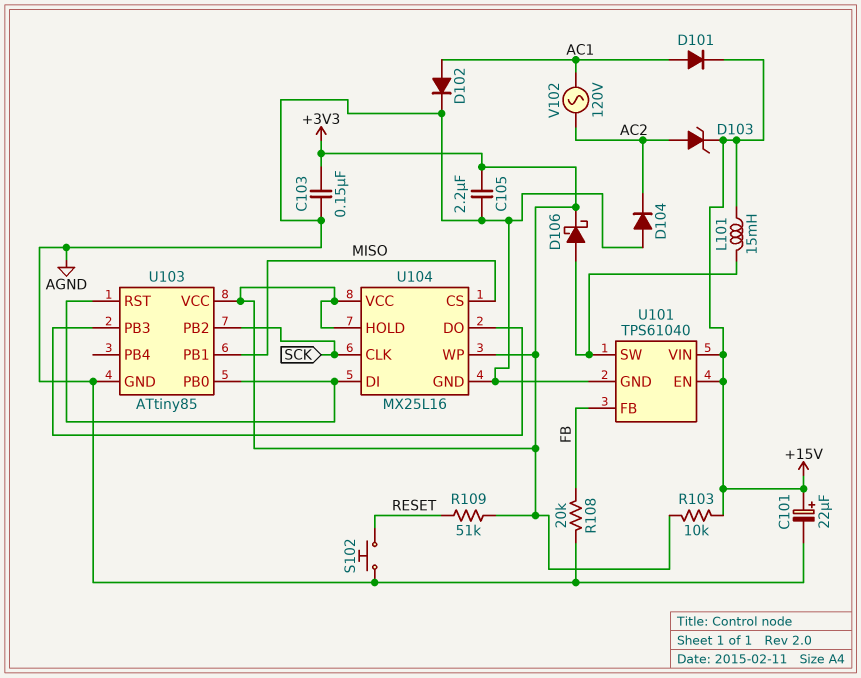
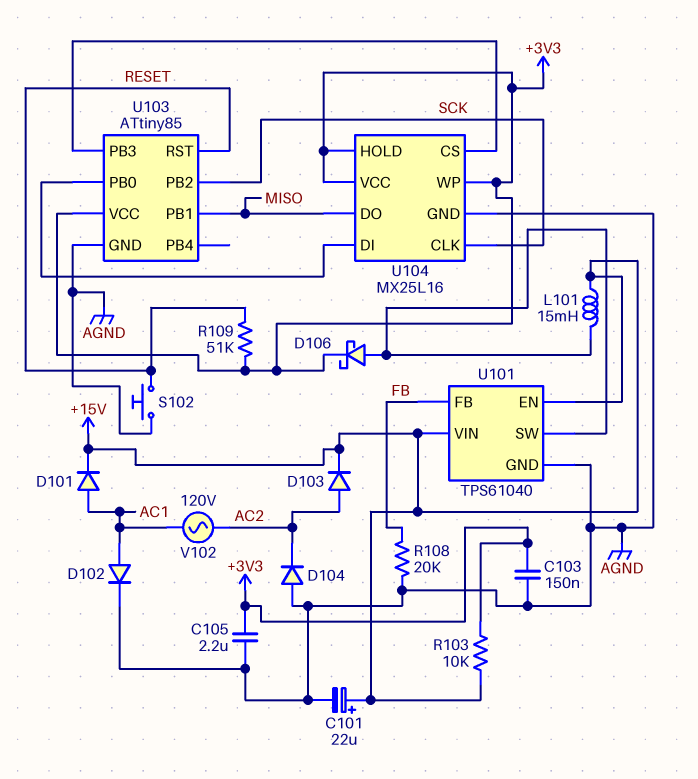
D103: zener (A AC2, K +15V) -> diode (A AC2, K +15V)
U103 pin RST: U103/PB0 -> RESET
U104 pin CS: MISO -> U103/PB3
U104 pin DO: U103/PB3 -> MISO

